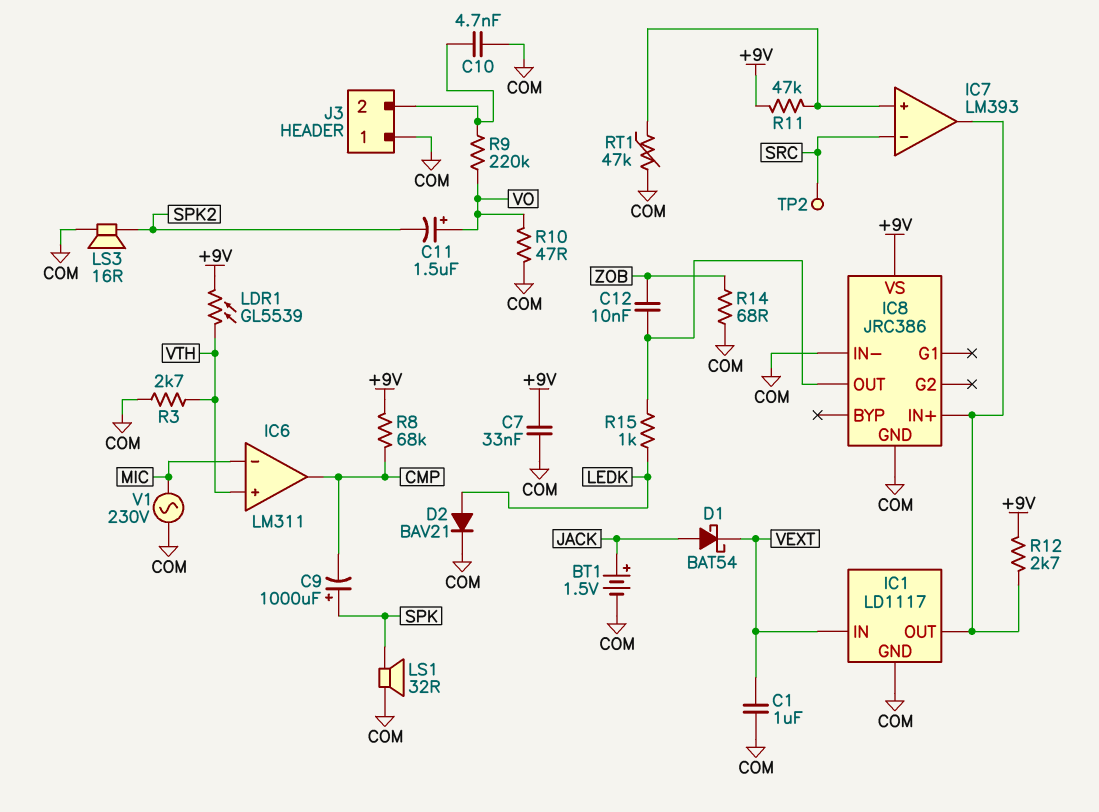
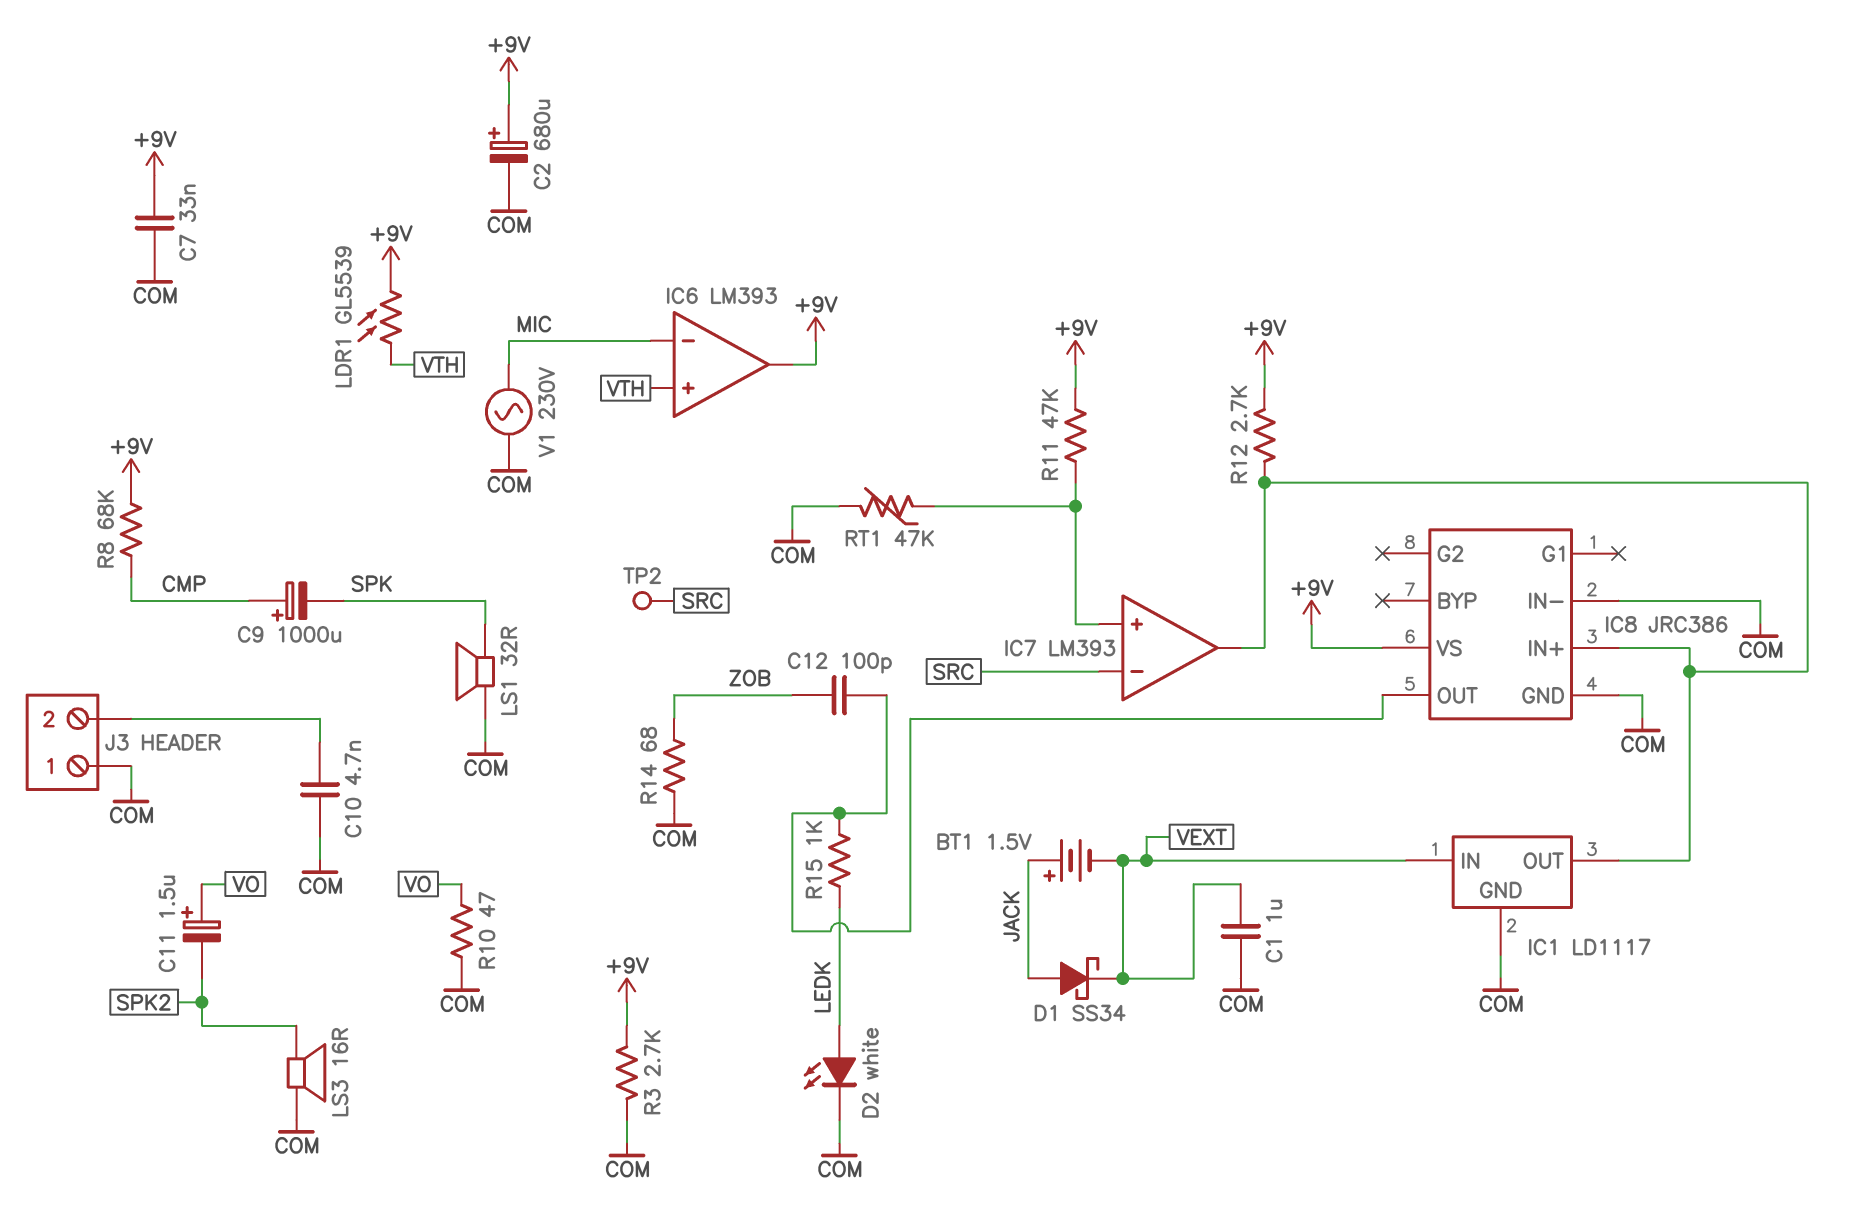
BT1: 1.5V (plus JACK, minus COM) -> 1.5V (plus JACK, minus VEXT)
C2: none -> 680uF (plus +9V, minus COM)
C9: 1000uF (plus SPK, minus CMP) -> 1000uF (plus CMP, minus SPK)
C12: 10nF (IC8/OUT, ZOB) -> 100pF (IC8/OUT, ZOB)
D1: schottky BAT54 (A JACK, K VEXT) -> schottky SS34 (A JACK, K VEXT)
D2: diode BAV21 (A LEDK, K COM) -> LED white (A LEDK, K COM)
IC6: LM311 -> LM393
IC6 pin out: CMP -> +9V
R3: 2.7k (COM, VTH) -> 2.7k (+9V, COM)
R9: 220k (J3/2, VO) -> none

